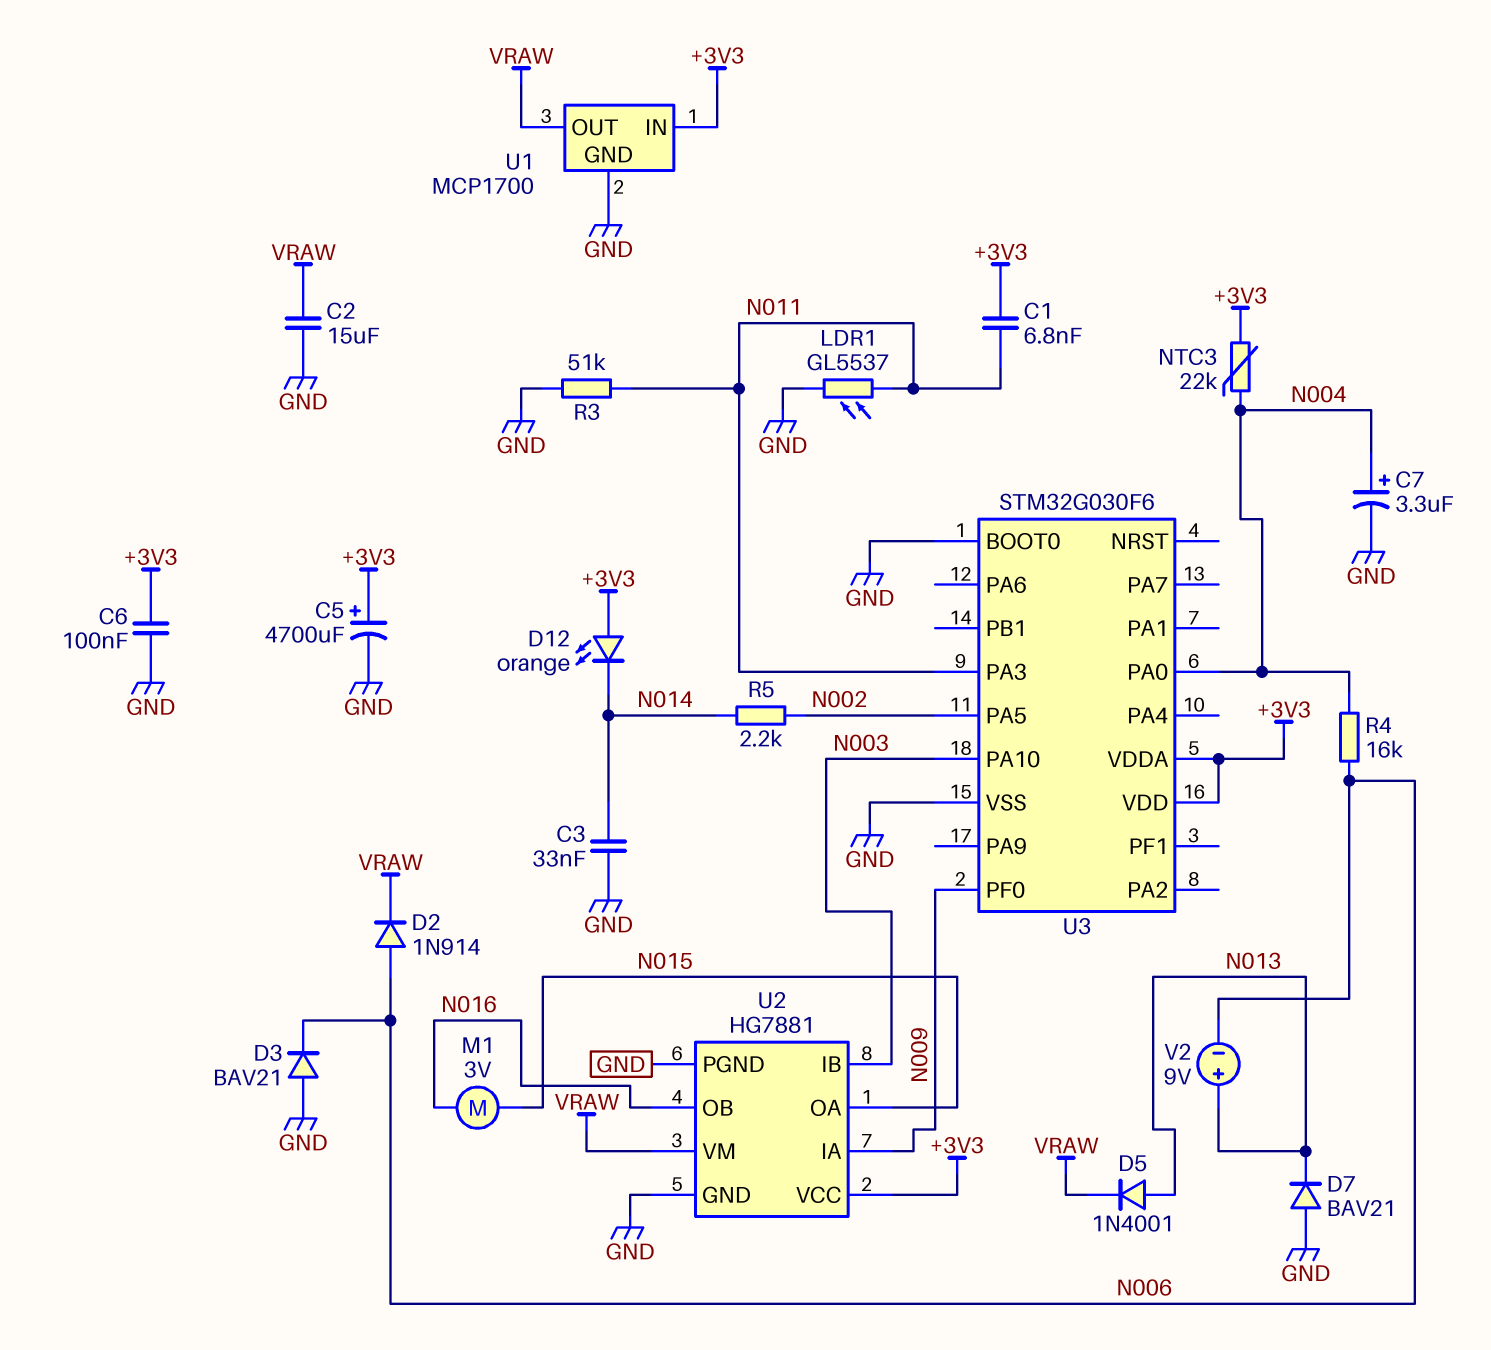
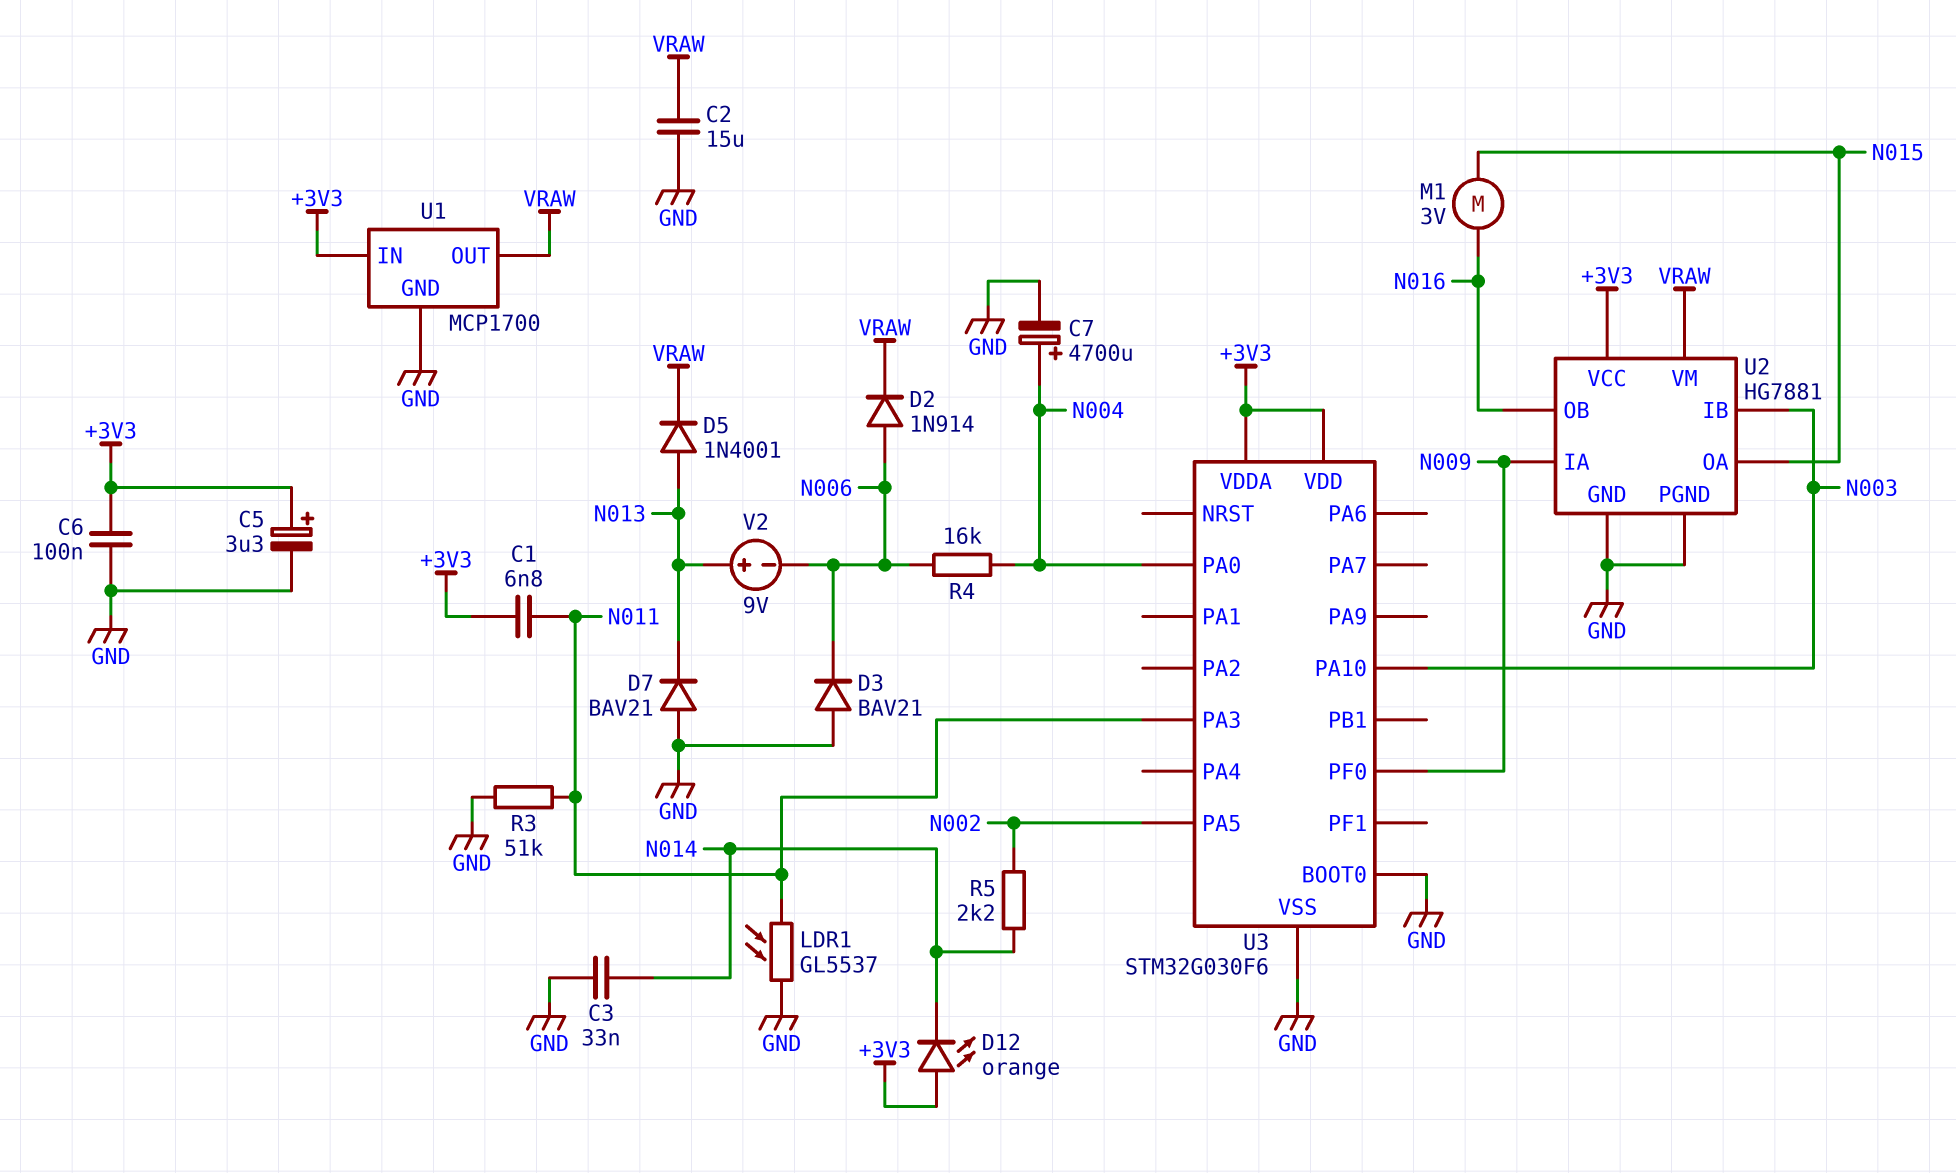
C5: 4700uF (plus +3V3, minus GND) -> 3.3uF (plus +3V3, minus GND)
C7: 3.3uF (plus N004, minus GND) -> 4700uF (plus N004, minus GND)
NTC3: 22k (+3V3, N004) -> none

